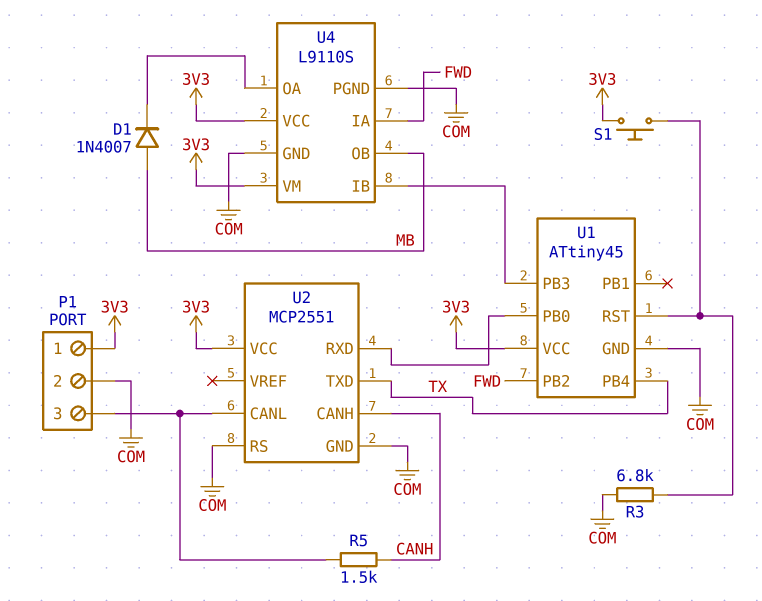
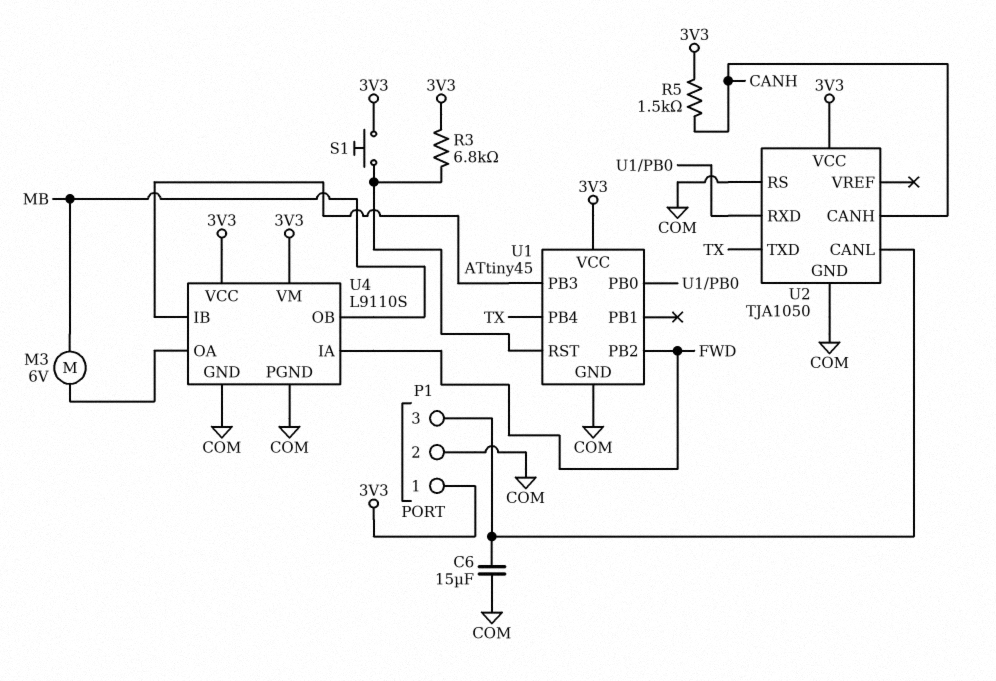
C6: none -> 15uF (COM, P1/3)
D1: diode 1N4007 (A MB, K U4/OA) -> none
M3: none -> motor 6V (MB, U4/OA)
R3: 6.8k (COM, U1/RST) -> 6.8k (3V3, U1/RST)
R5: 1.5k (CANH, P1/3) -> 1.5k (3V3, CANH)
U2: MCP2551 -> TJA1050

